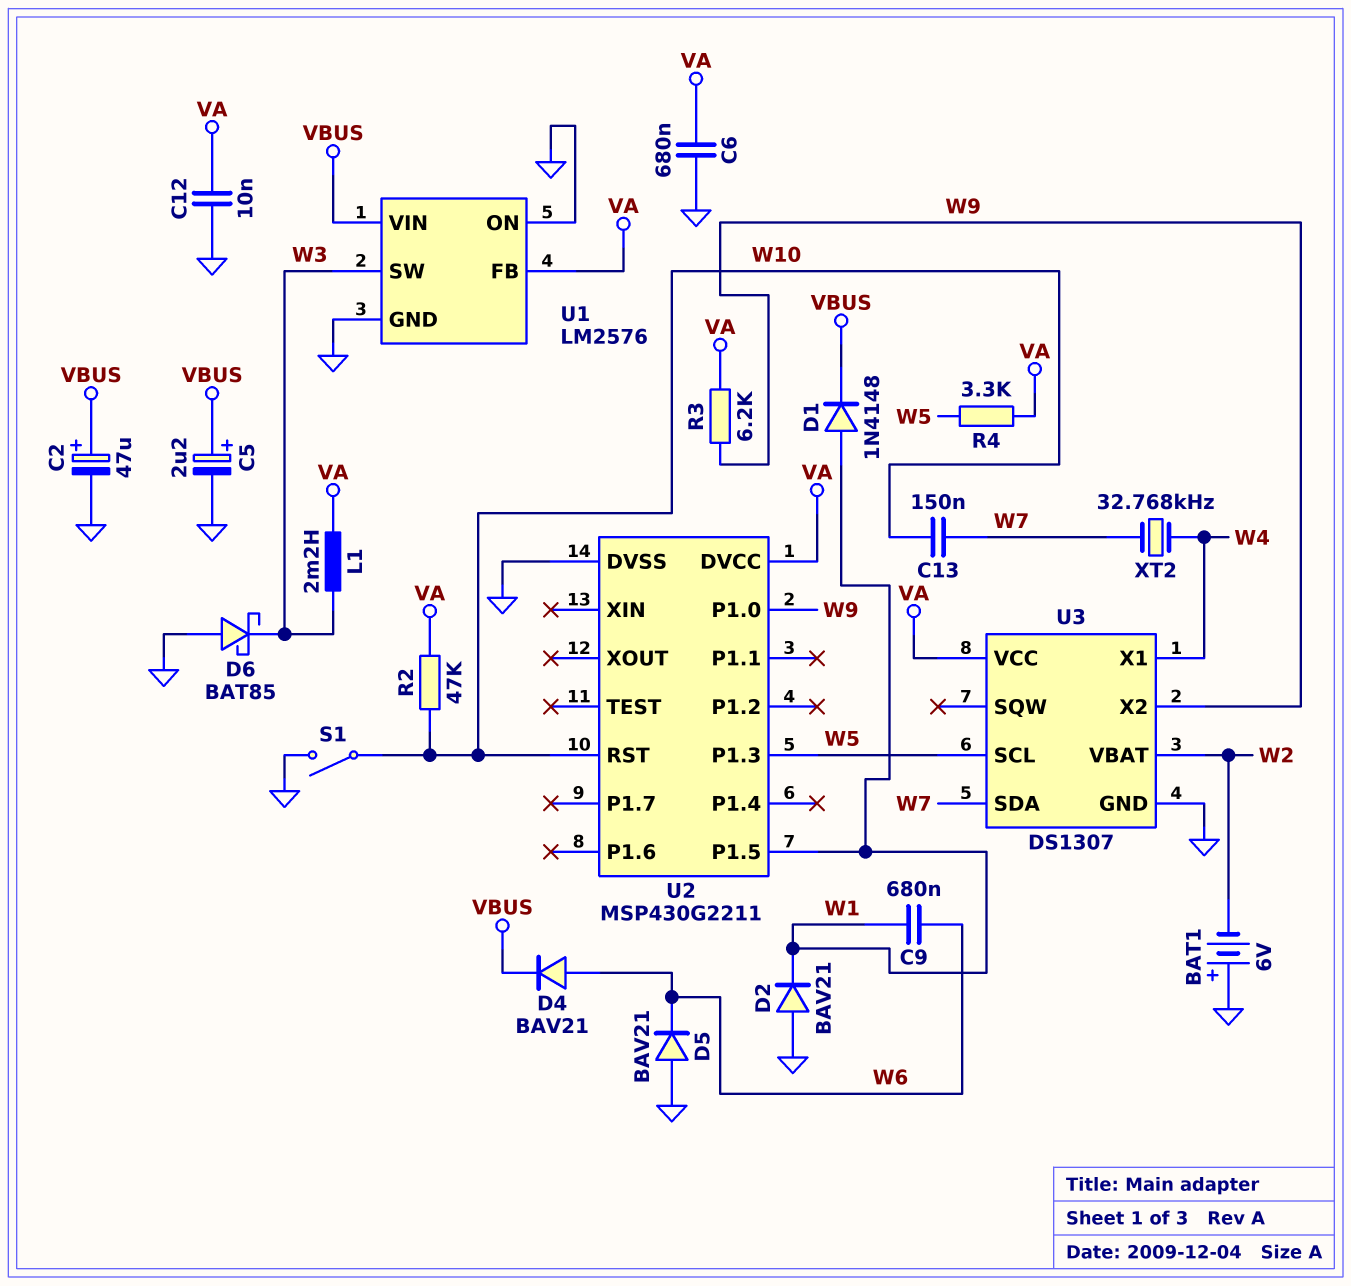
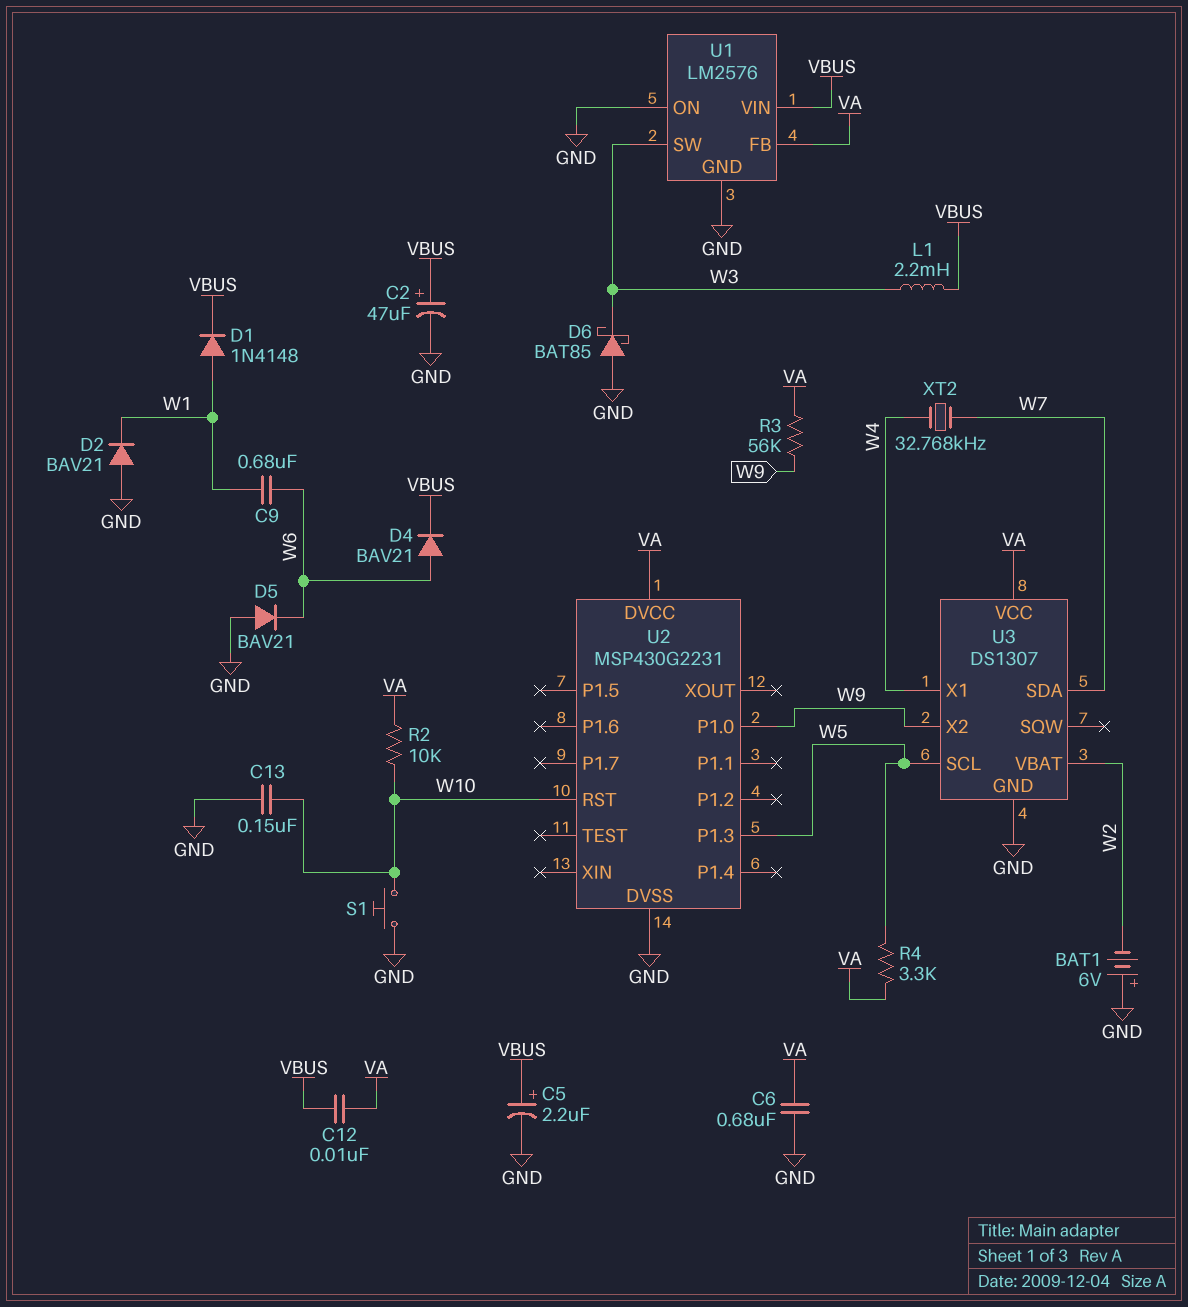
C12: 10nF (GND, VA) -> 10nF (VA, VBUS)
C13: 150nF (W7, W10) -> 150nF (GND, W10)
L1: 2.2mH (VA, W3) -> 2.2mH (VBUS, W3)
R2: 47k (VA, W10) -> 10k (VA, W10)
R3: 6.2k (VA, W9) -> 56k (VA, W9)
S1: switch (GND, W10) -> button (GND, W10)
U2: MSP430G2211 -> MSP430G2231
U2 pin P1.5: W1 -> none

